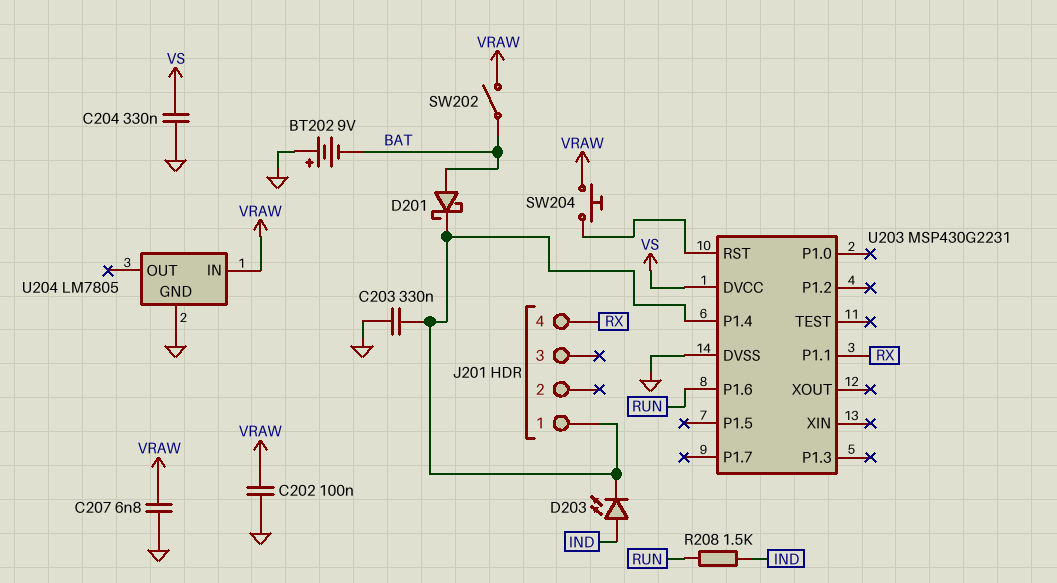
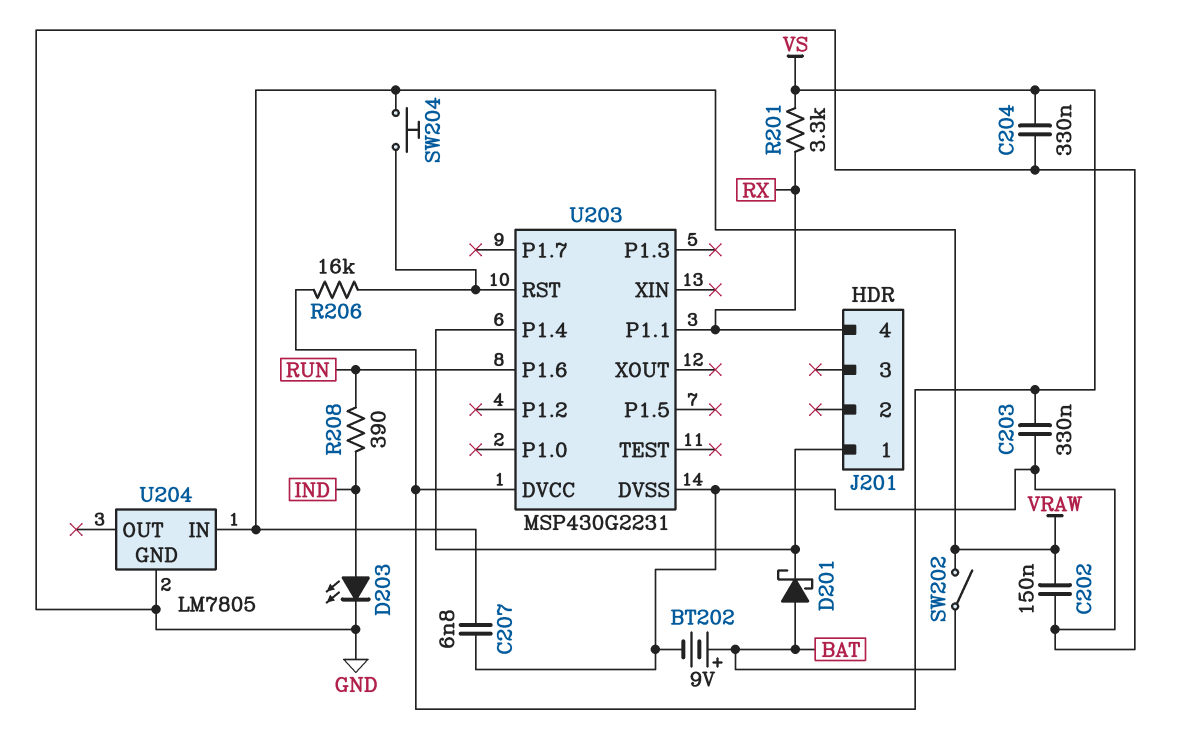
BT202: 9V (plus GND, minus BAT) -> 9V (plus BAT, minus GND)
C202: 100nF (GND, VRAW) -> 150nF (GND, VRAW)
C203: 330nF (GND, J201/1) -> 330nF (GND, VS)
D203: LED (A IND, K J201/1) -> LED (A IND, K GND)
R201: none -> 3.3k (RX, VS)
R206: none -> 16k (U203/RST, VS)
R208: 1.5k (IND, RUN) -> 390 (IND, RUN)

